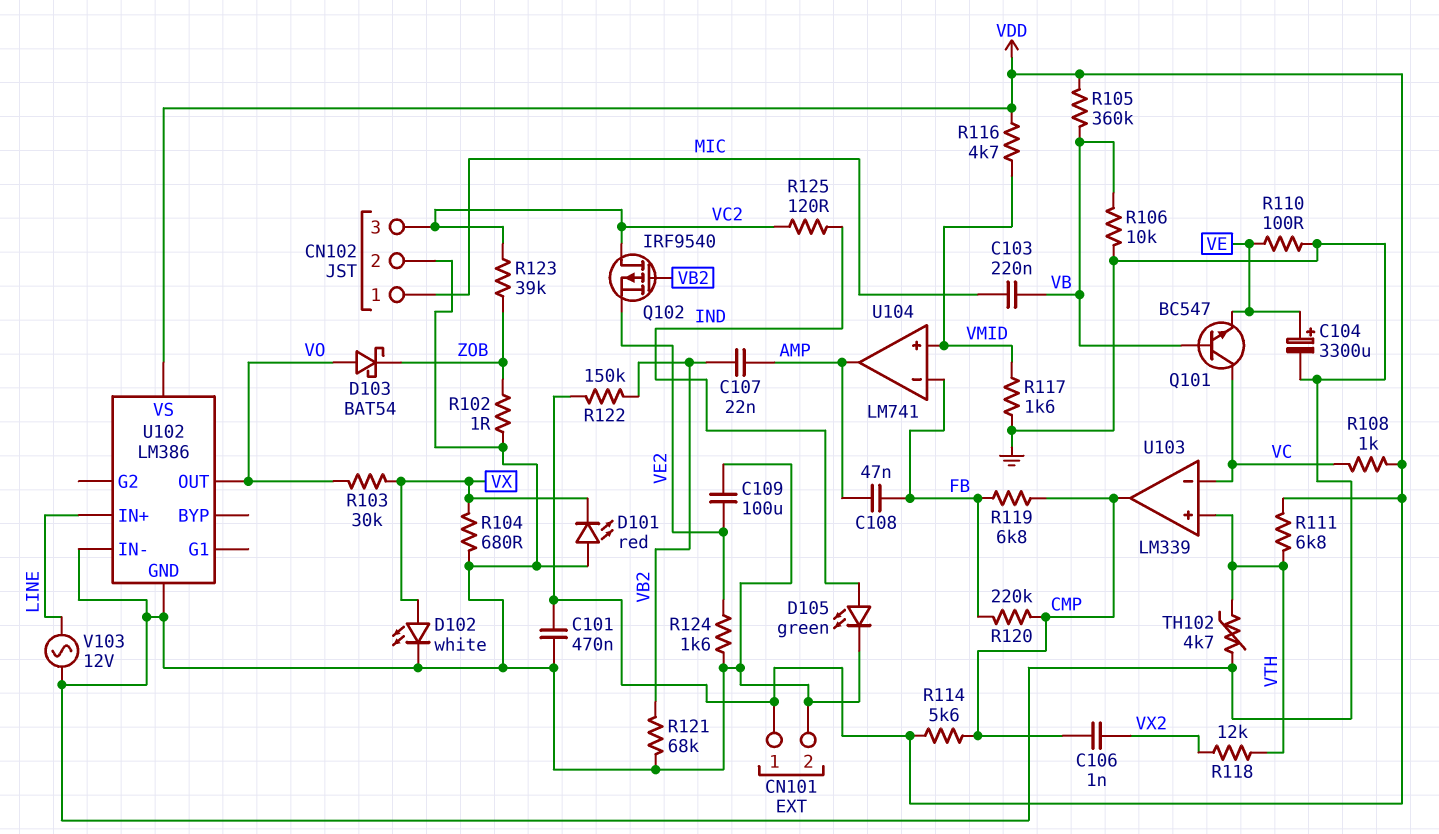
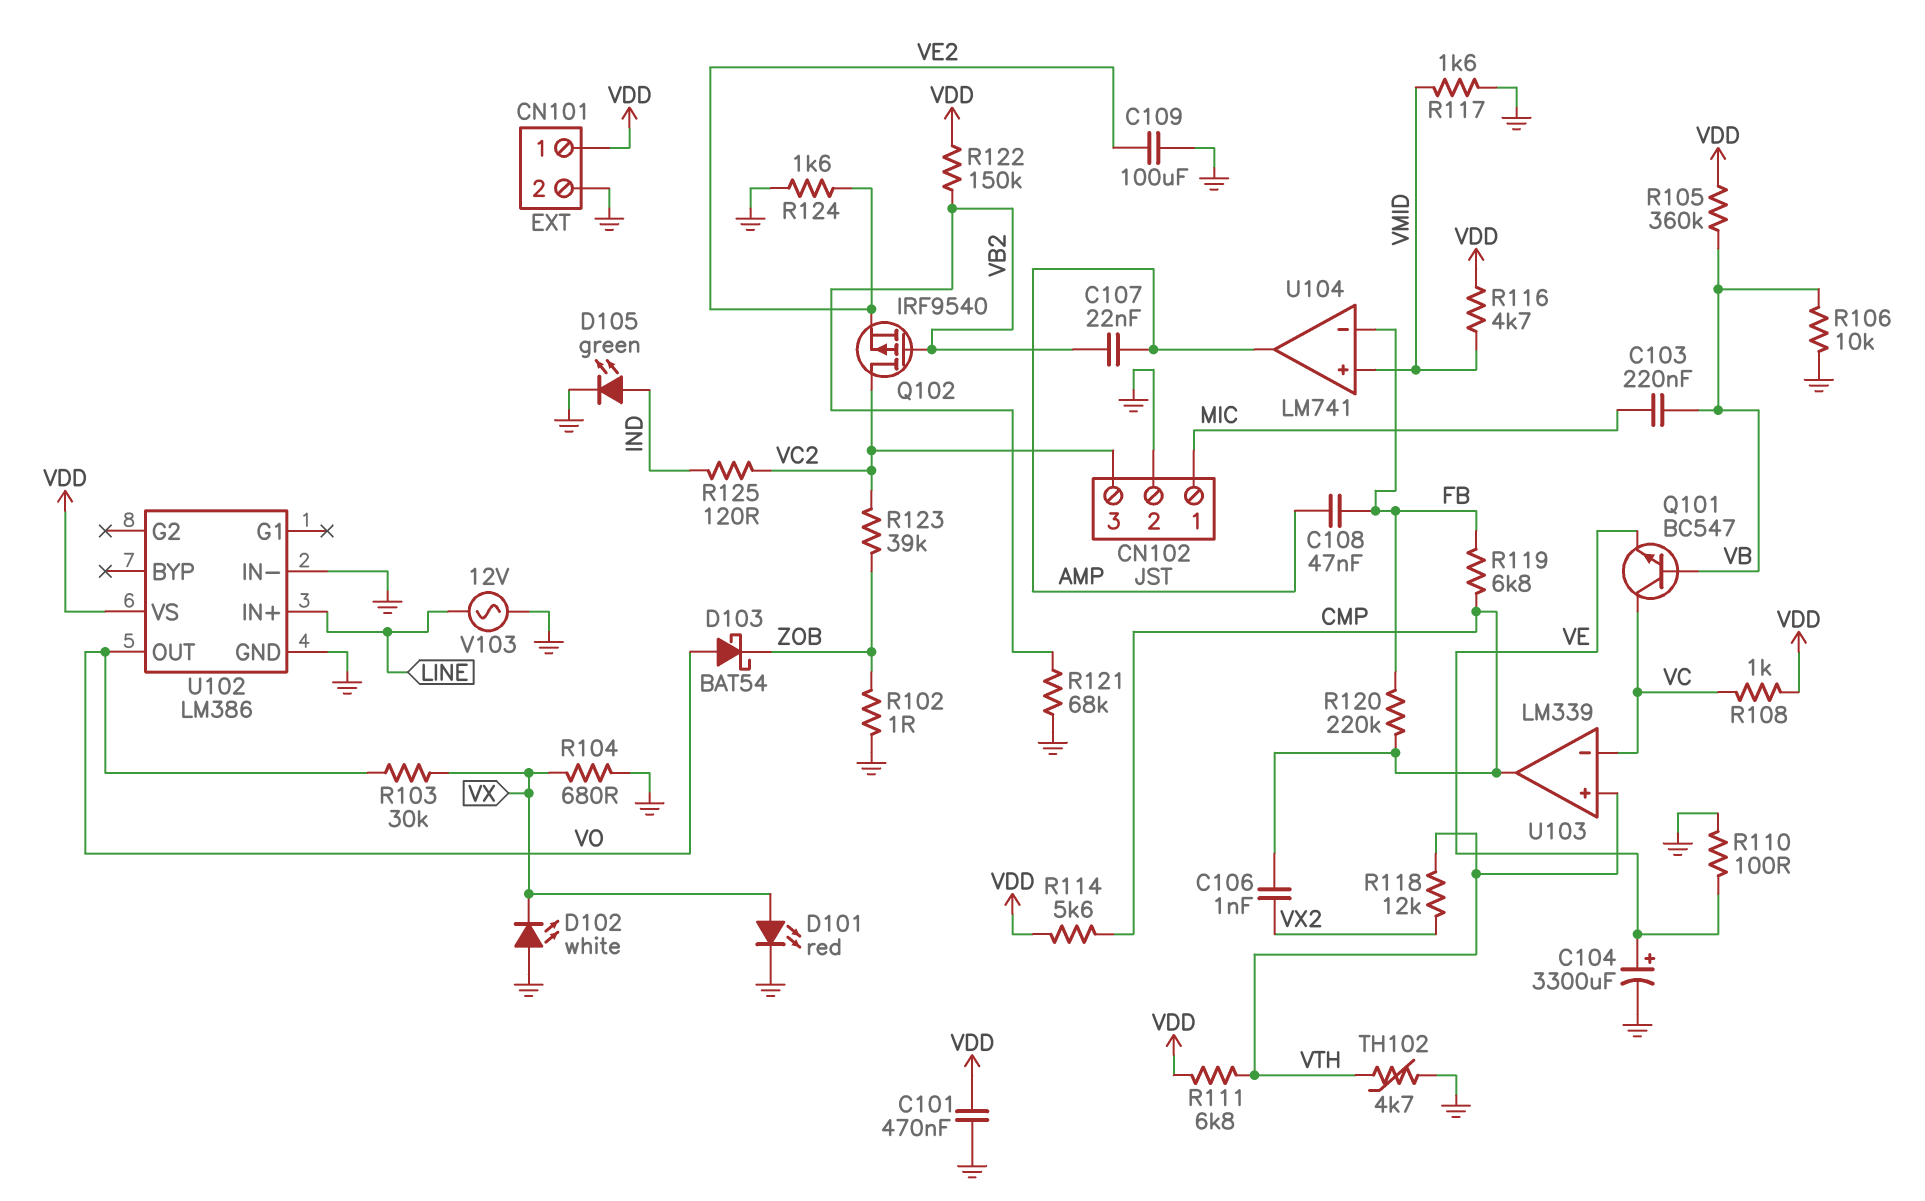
D101: LED red (A GND, K VX) -> LED red (A VX, K GND)
D102: LED white (A VX, K GND) -> LED white (A GND, K VX)

